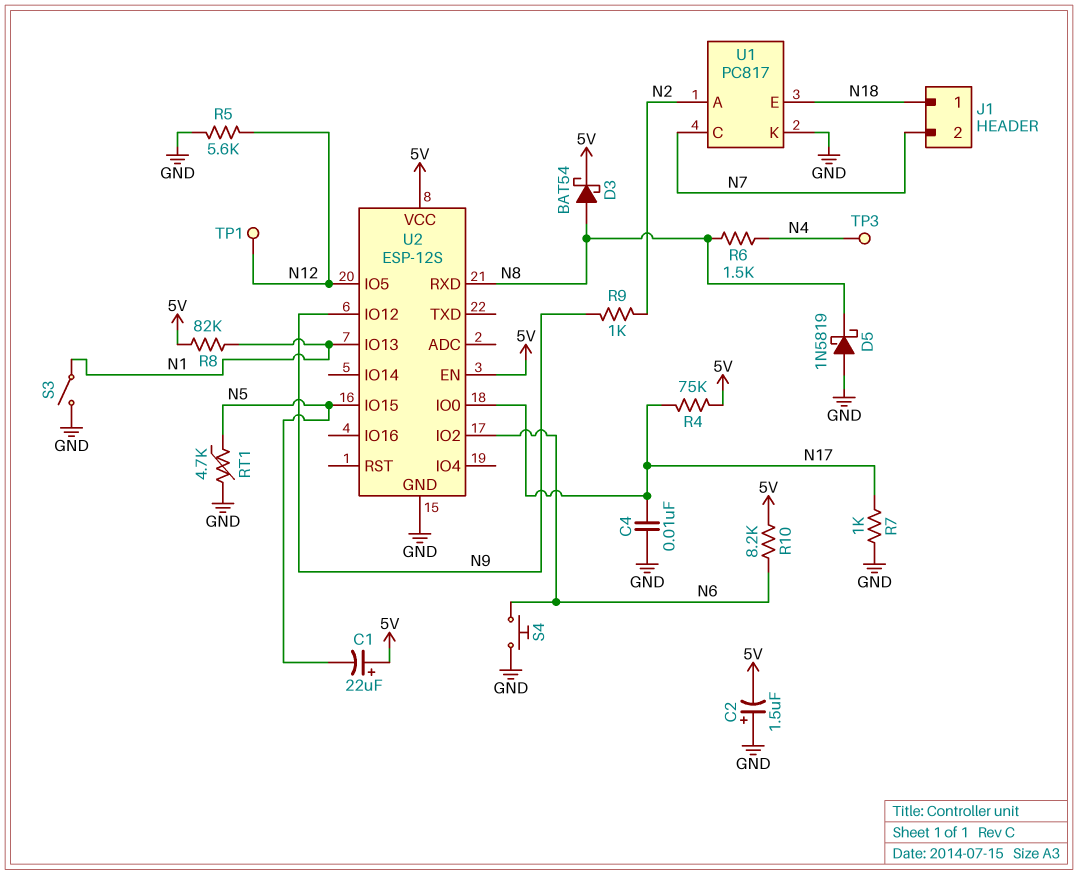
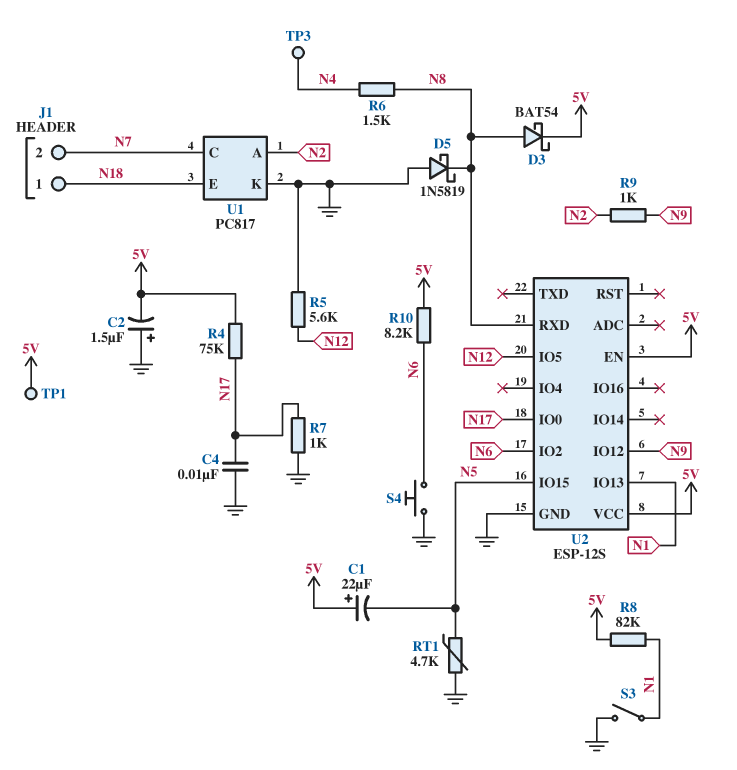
TP1: test point (N12) -> test point (5V)

